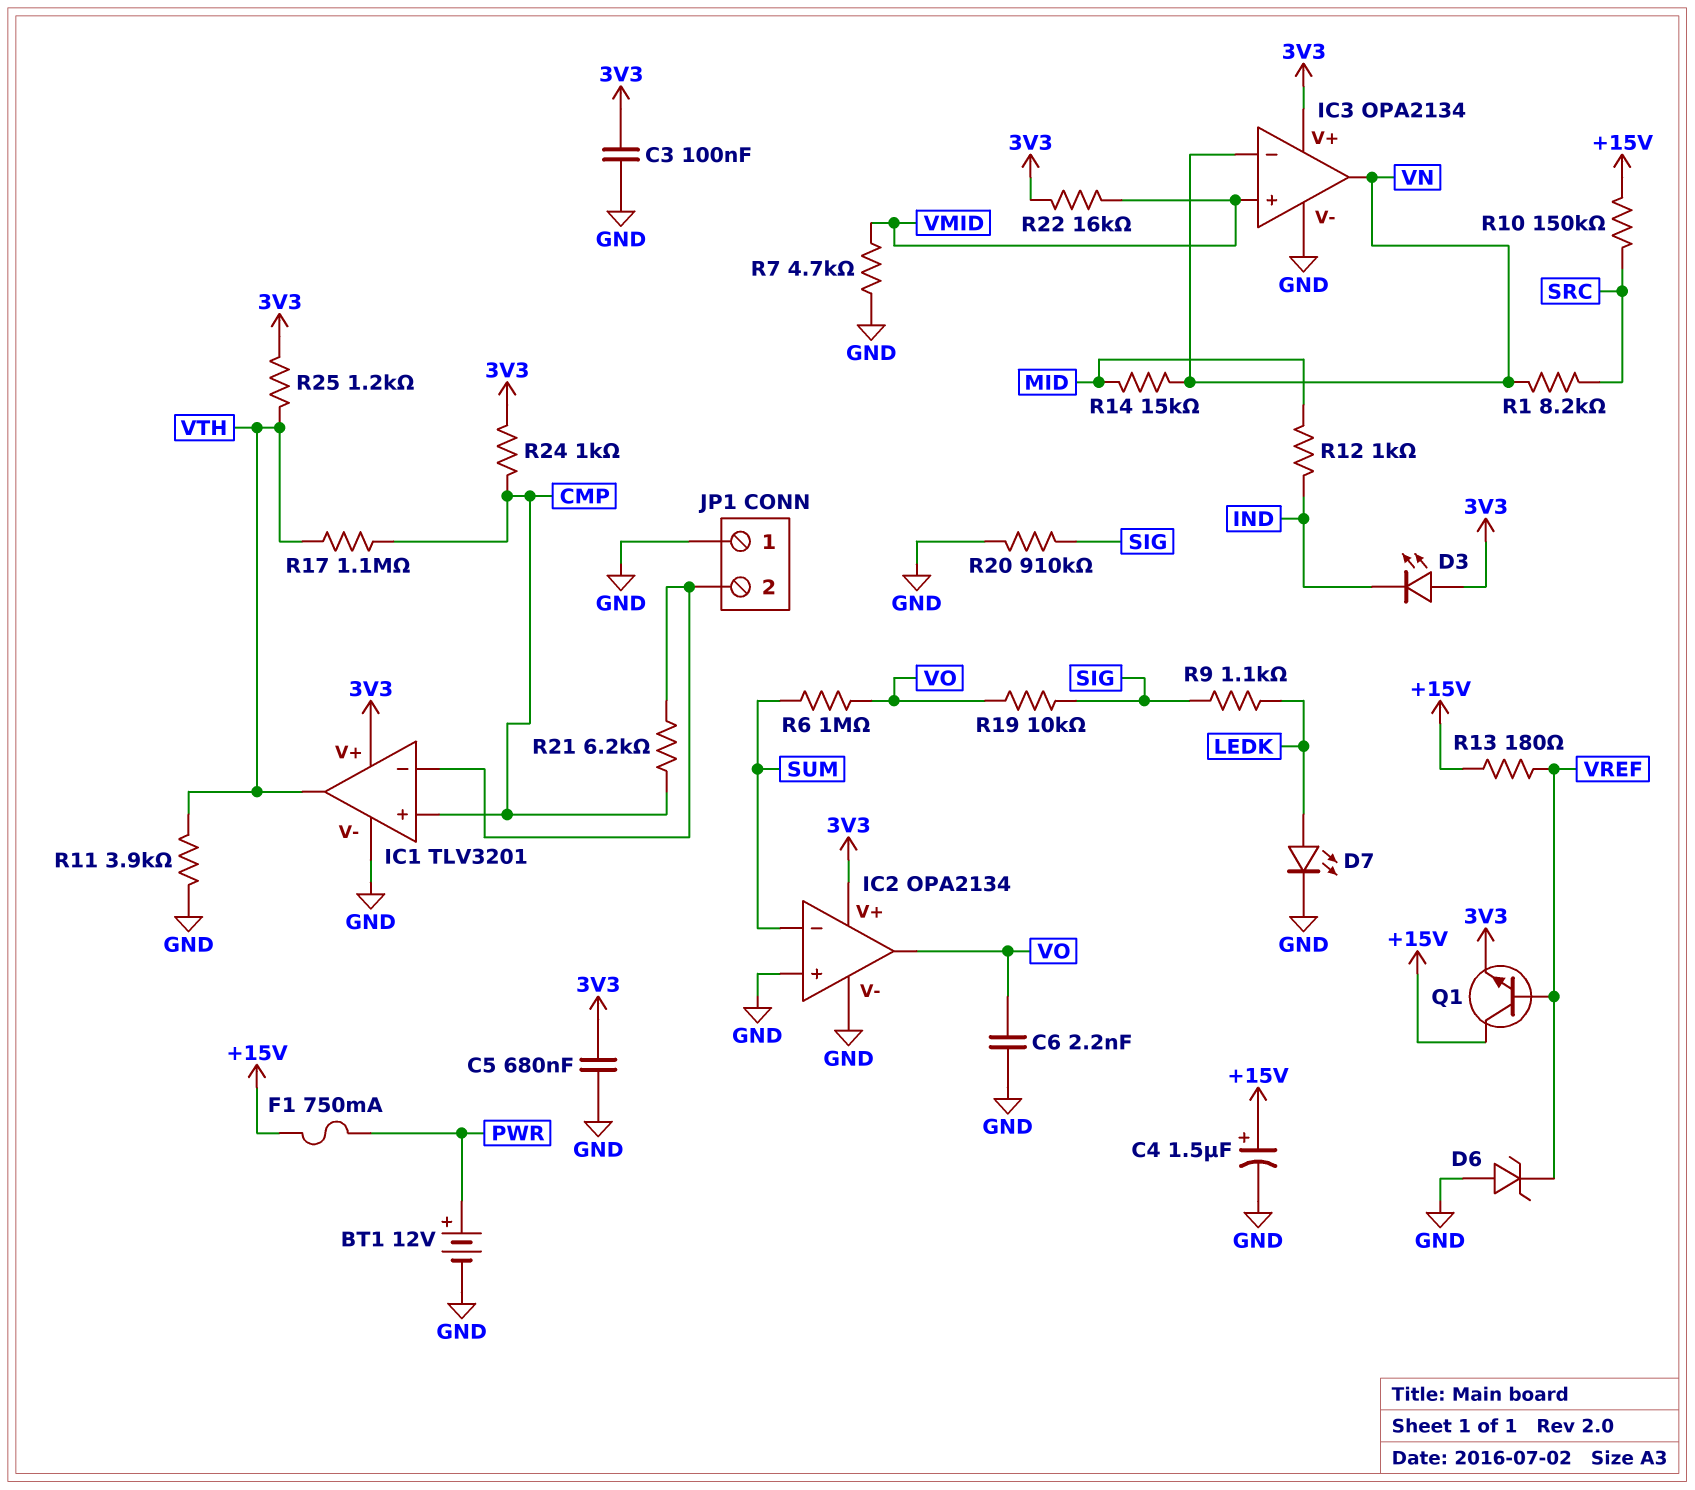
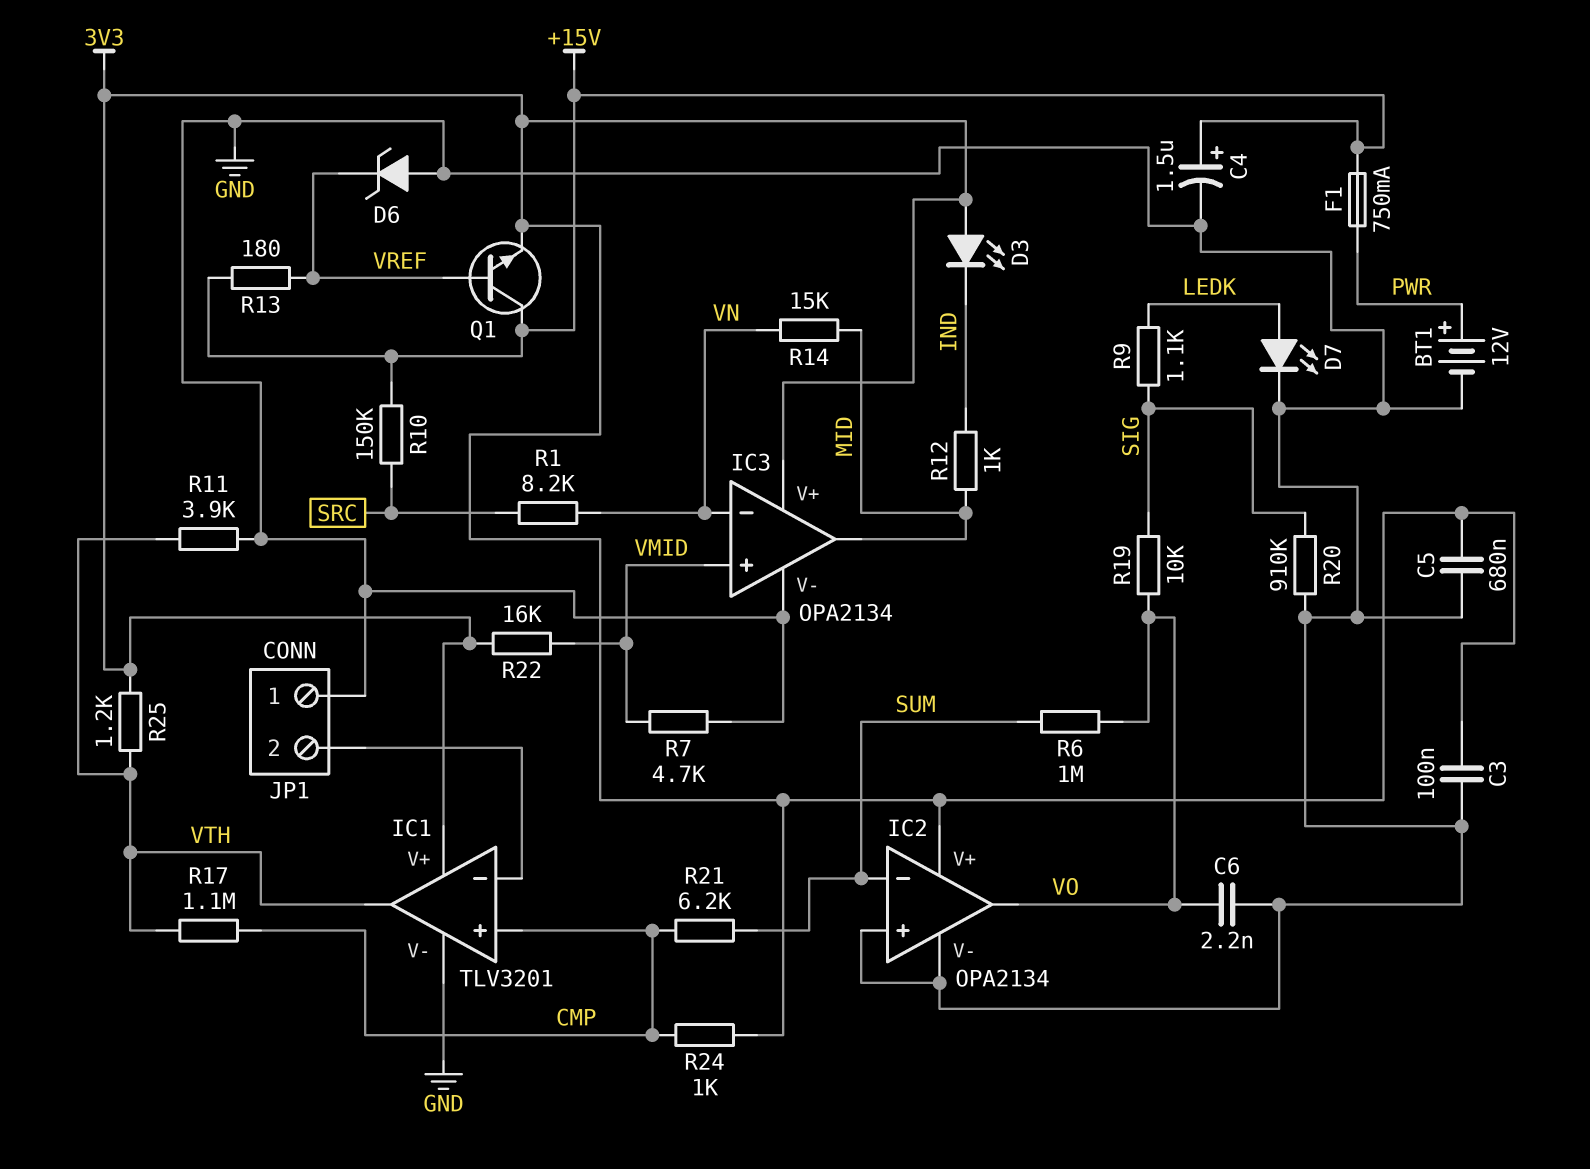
IC3 pin out: VN -> MID
R21: 6.2k (CMP, IC1/in-) -> 6.2k (CMP, SUM)

